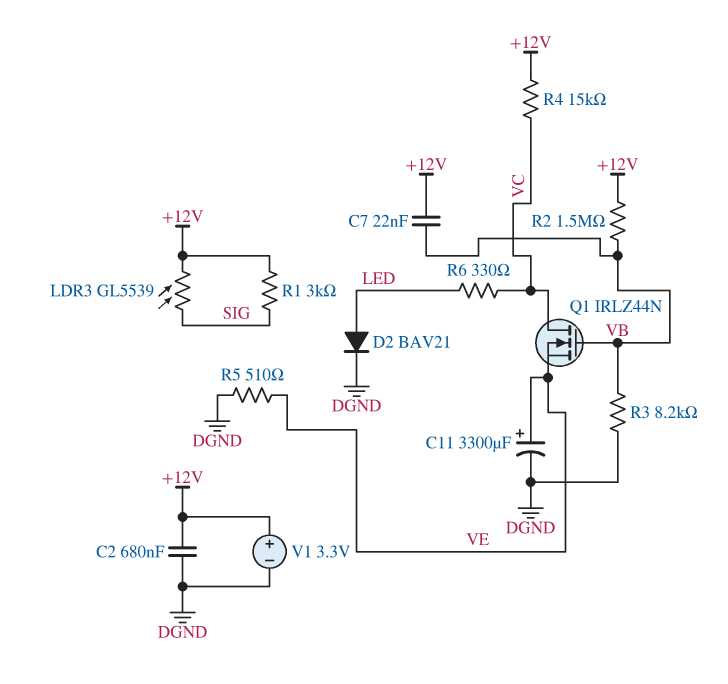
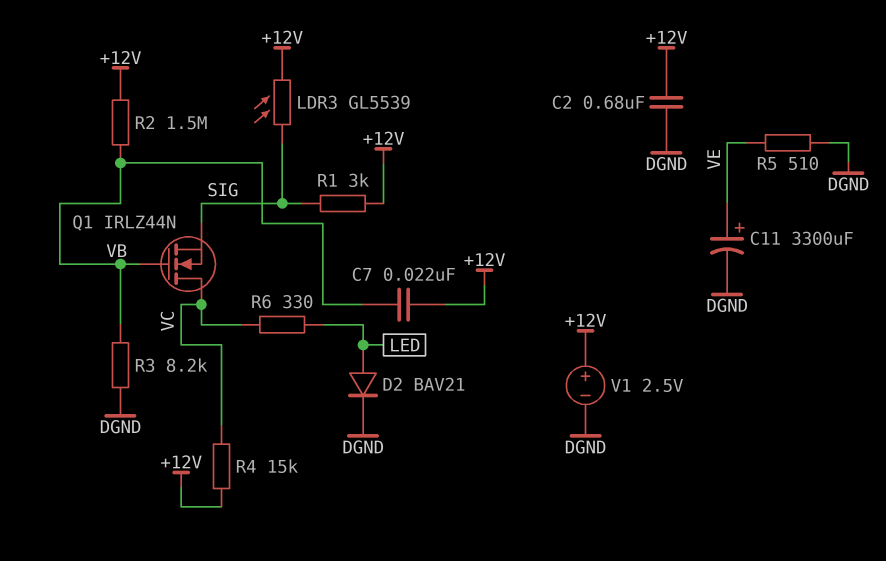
Q1: NMOS IRLZ44N (G VB, D VC, S VE) -> NMOS IRLZ44N (G VB, D VC, S SIG)
V1: 3.3V (plus +12V, minus DGND) -> 2.5V (plus +12V, minus DGND)

